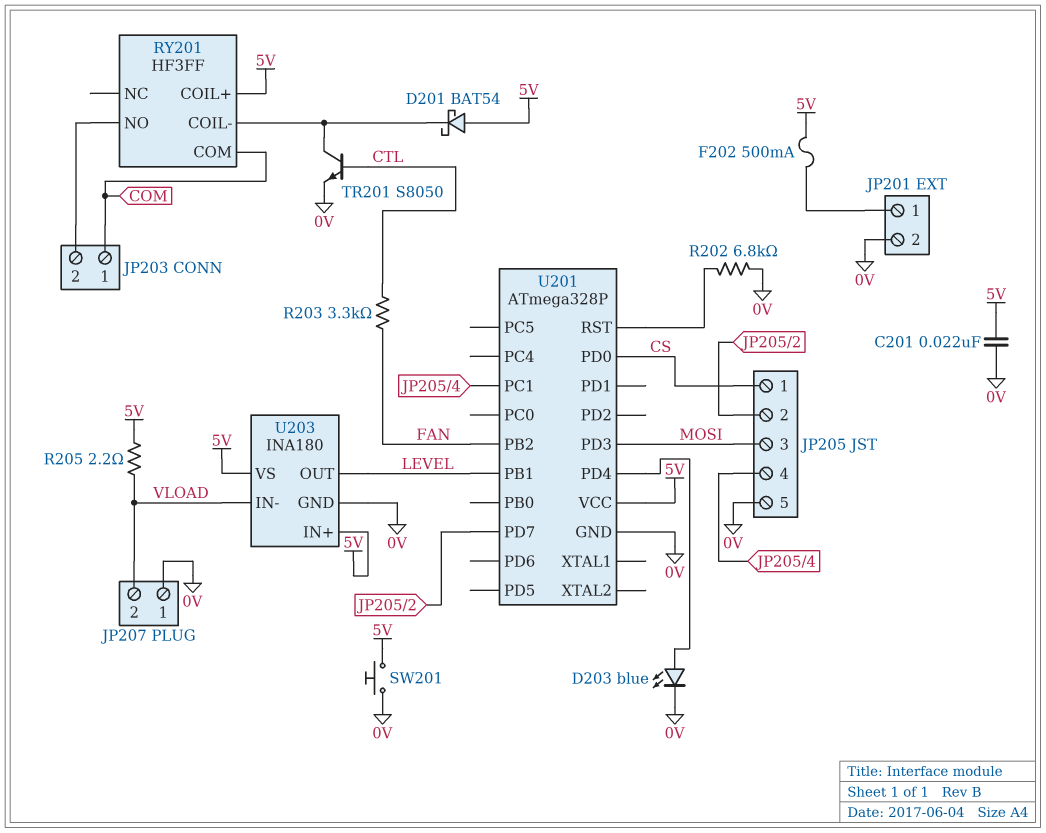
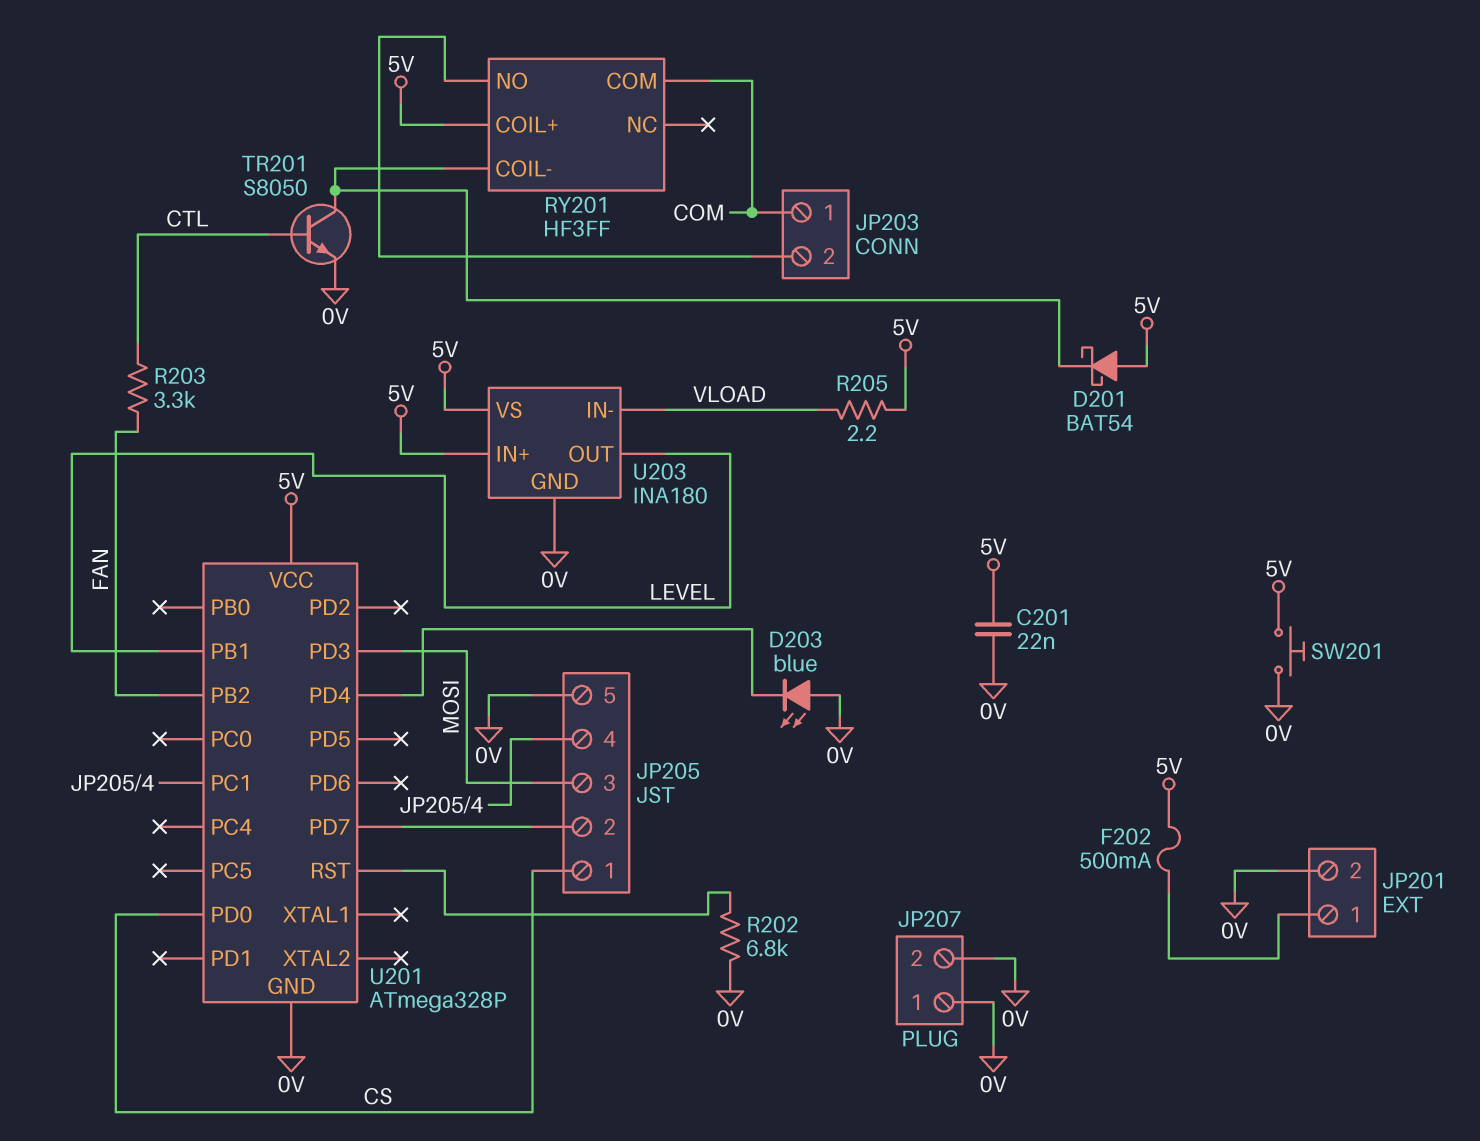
D203: LED blue (A U201/PD4, K 0V) -> LED blue (A 0V, K U201/PD4)
JP207 pin 2: VLOAD -> 0V

